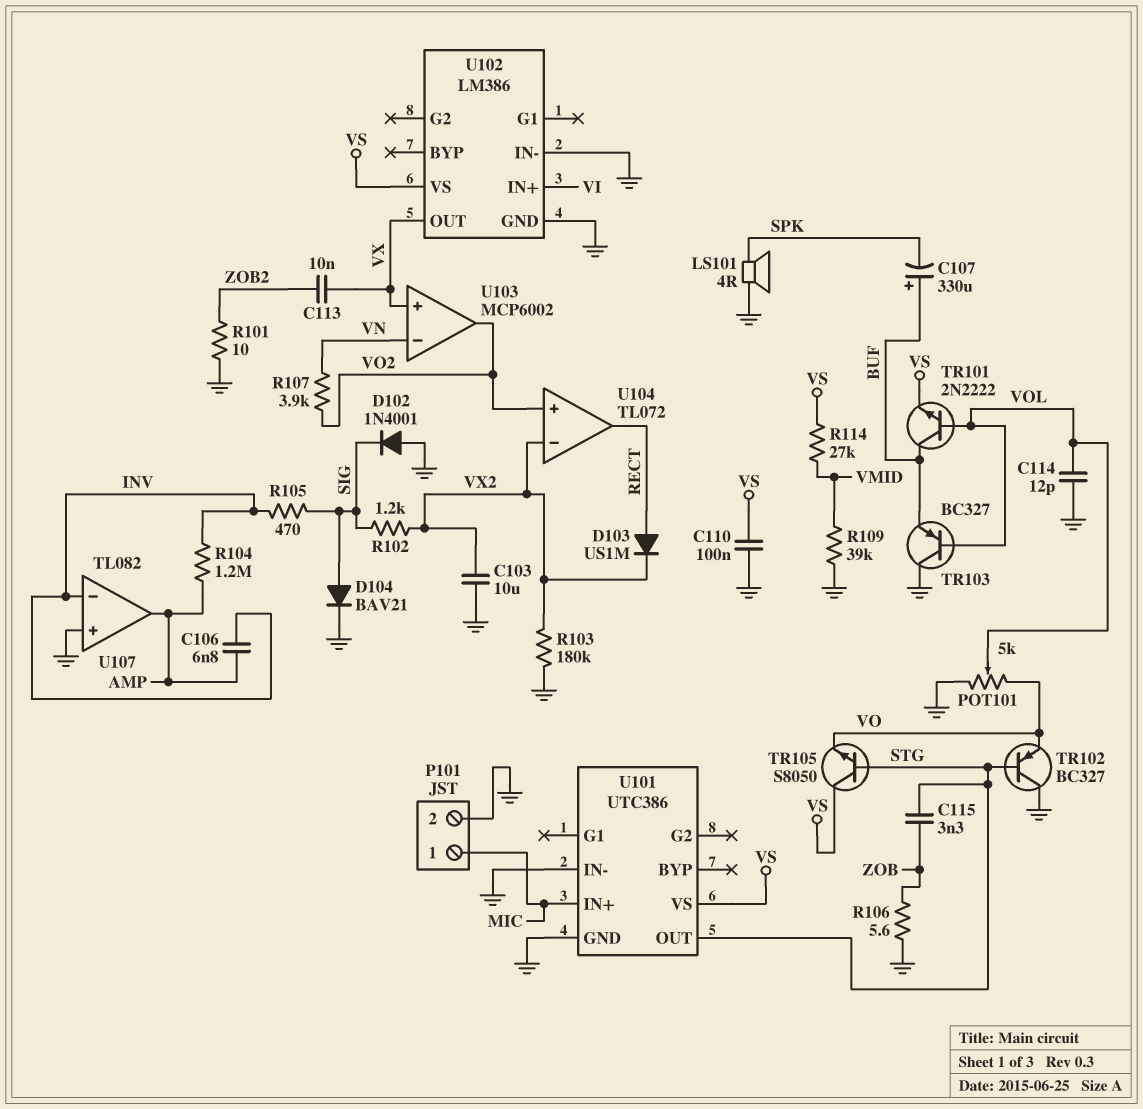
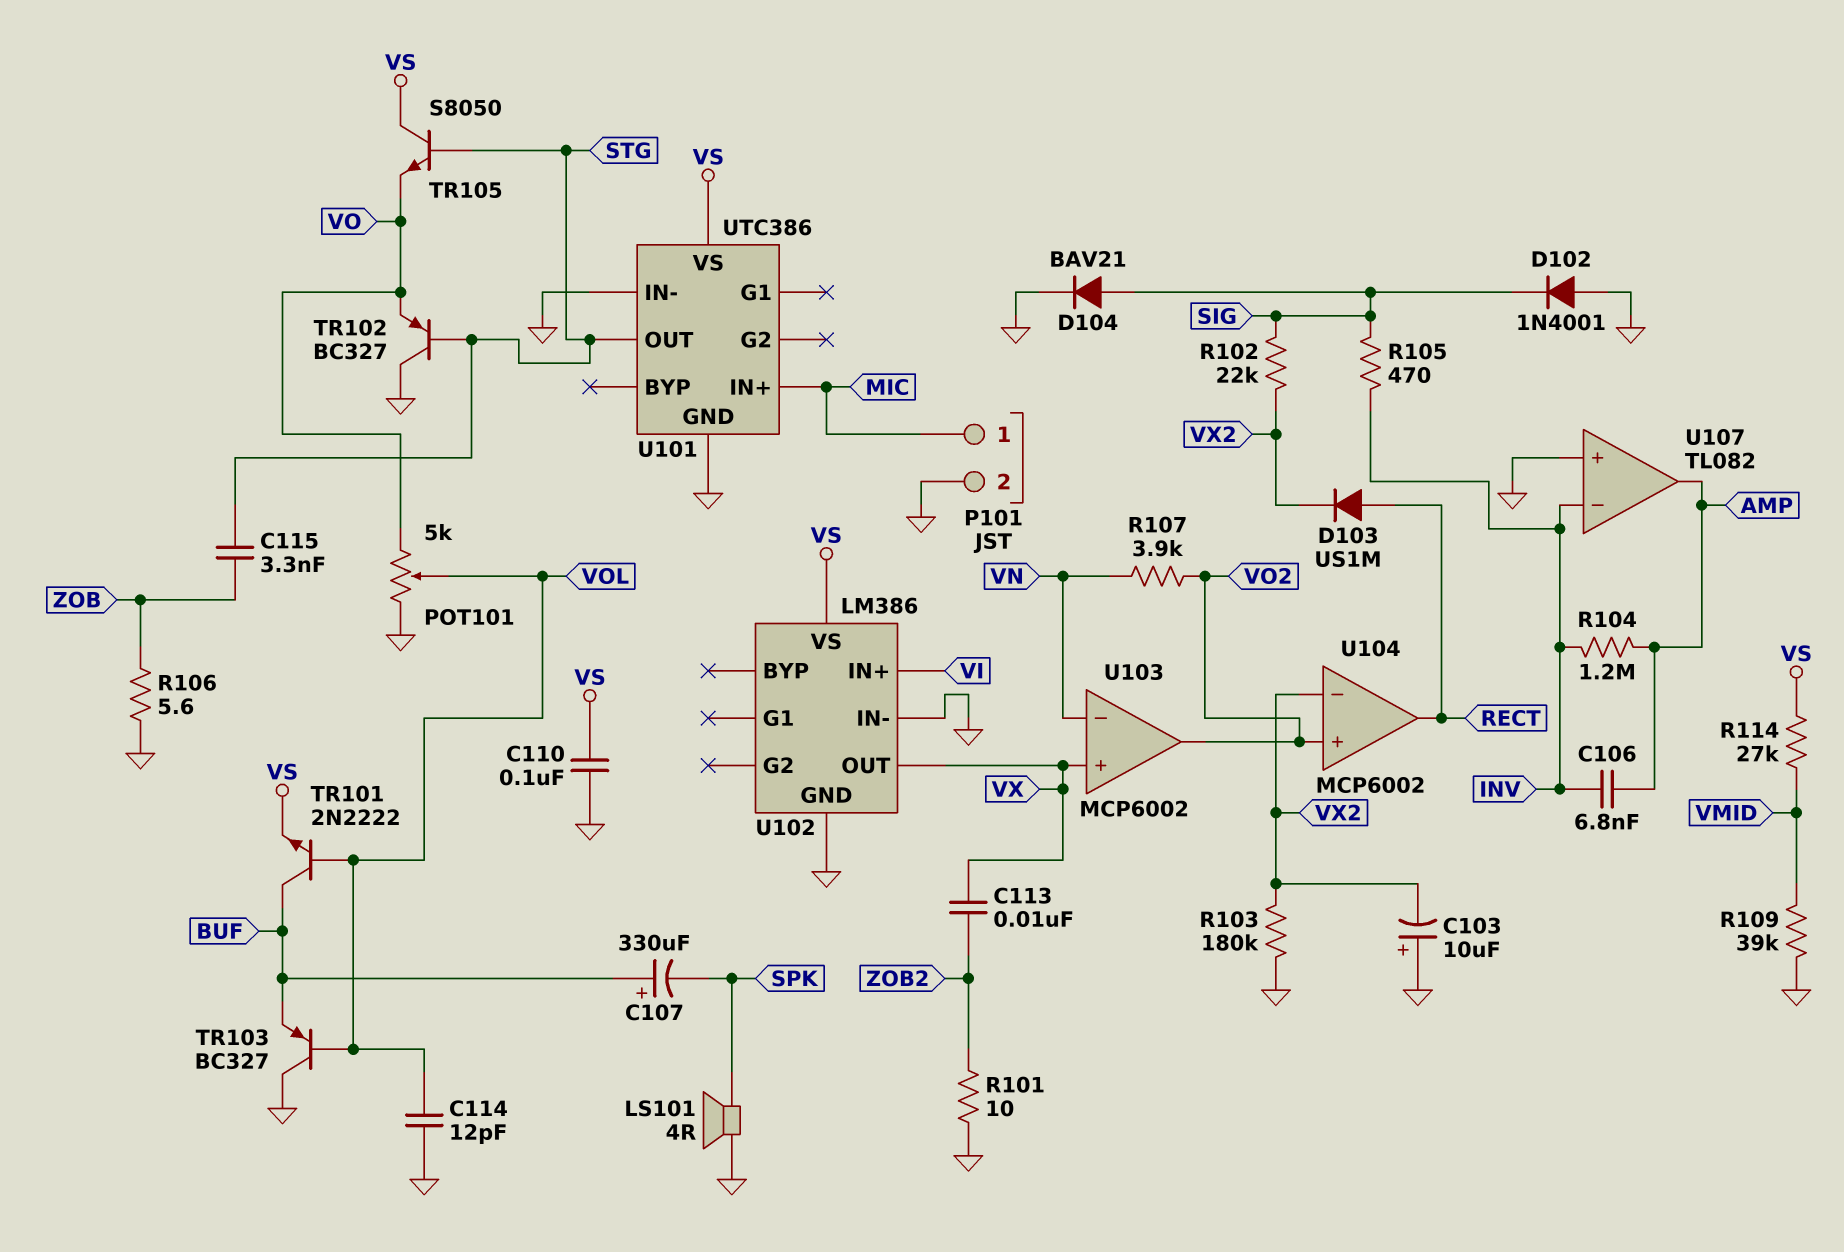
C103: 10uF (GND, VX2) -> 10uF (plus GND, minus VX2)
R102: 1.2k (SIG, VX2) -> 22k (SIG, VX2)
U104: TL072 -> MCP6002

